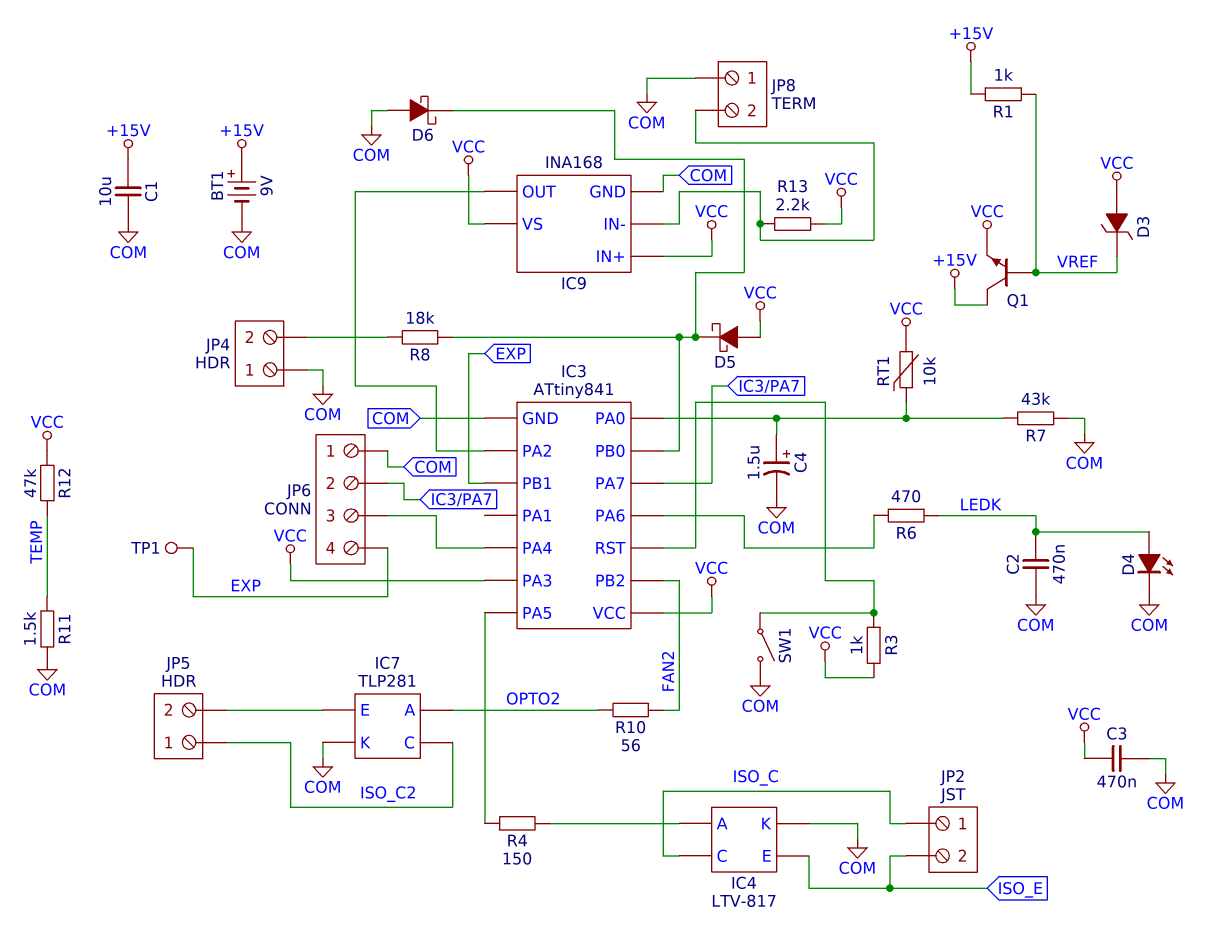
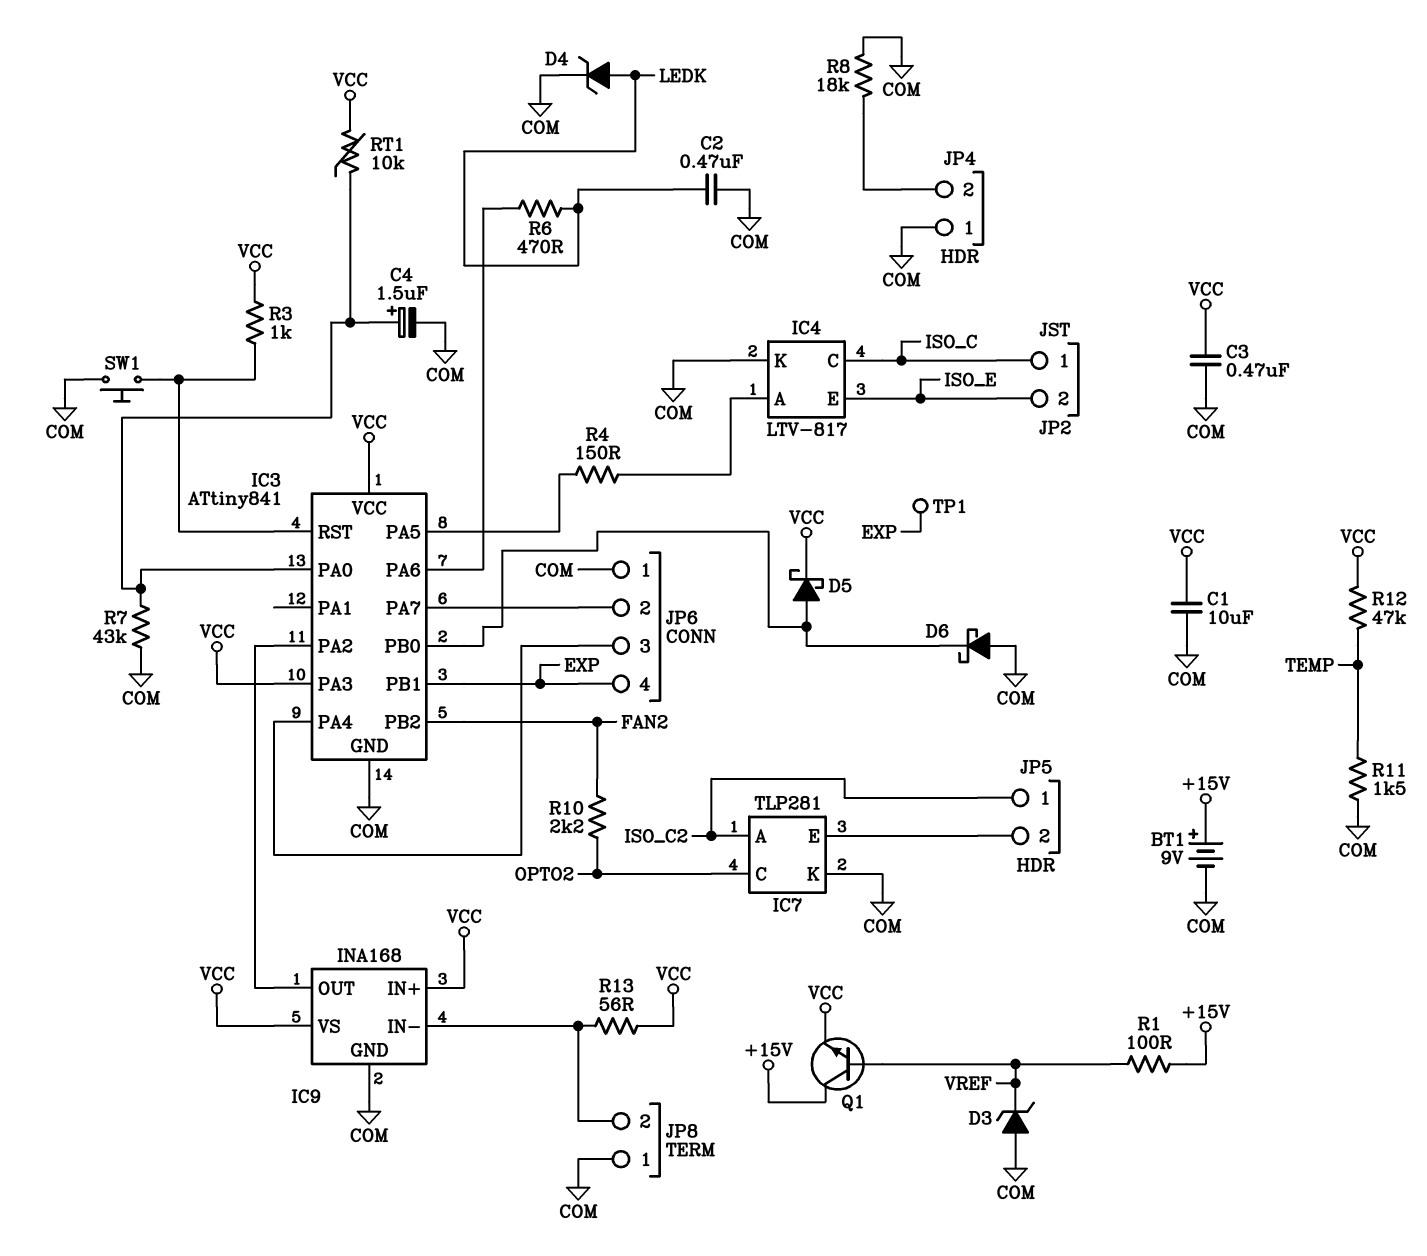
C1: 10uF (+15V, COM) -> 10uF (COM, VCC)
D3: zener (A VCC, K VREF) -> zener (A COM, K VREF)
D4: LED (A LEDK, K COM) -> zener (A LEDK, K COM)
D5: schottky (A VCC, K IC3/PB0) -> schottky (A IC3/PB0, K VCC)
IC7 pin A: OPTO2 -> ISO_C2
IC7 pin C: ISO_C2 -> OPTO2
R1: 1k (+15V, VREF) -> 100 (+15V, VREF)
R8: 18k (IC3/PB0, JP4/2) -> 18k (COM, JP4/2)
R10: 56 (FAN2, OPTO2) -> 2.2k (FAN2, OPTO2)
R13: 2.2k (IC9/IN-, VCC) -> 56 (IC9/IN-, VCC)
SW1: switch (COM, IC3/RST) -> button (COM, IC3/RST)

